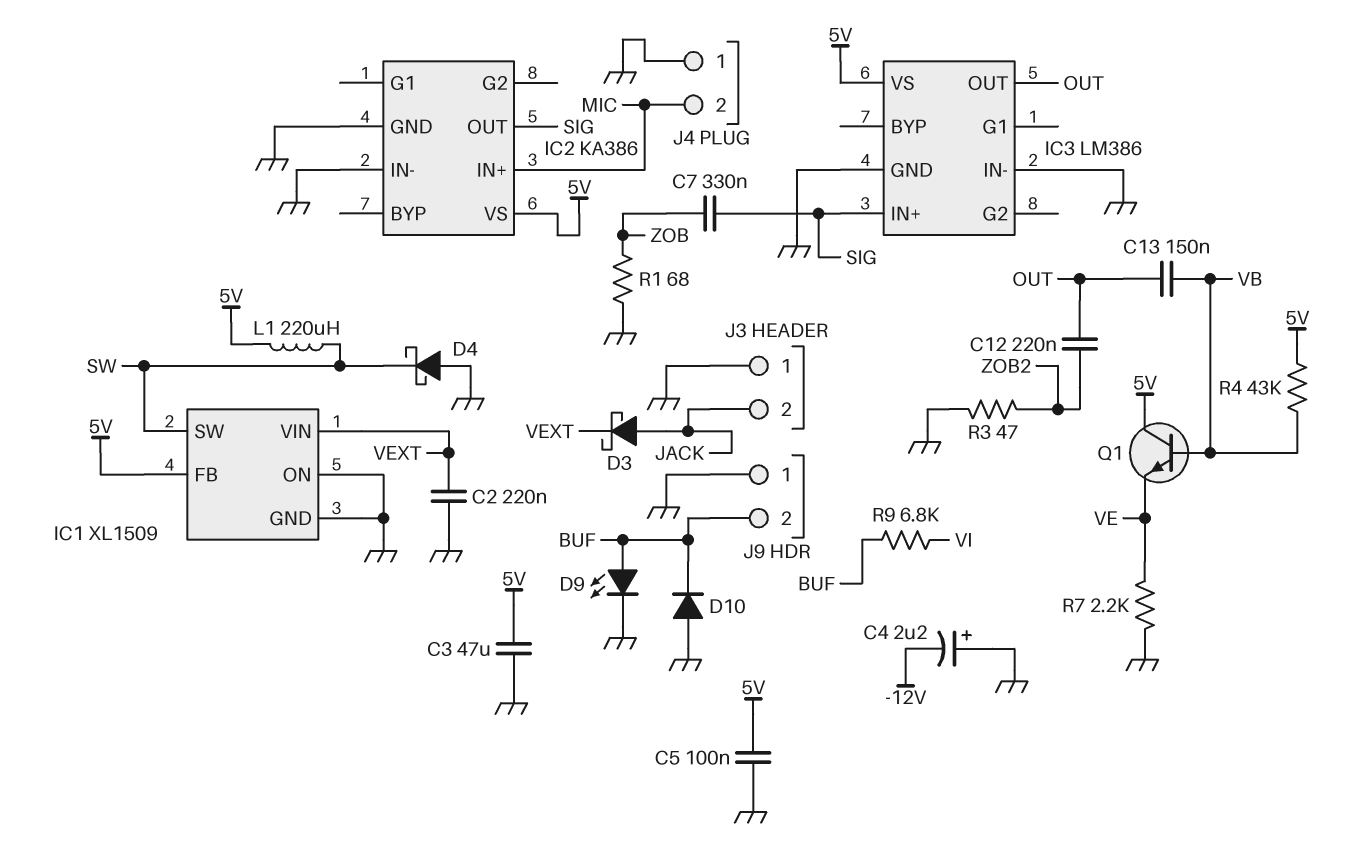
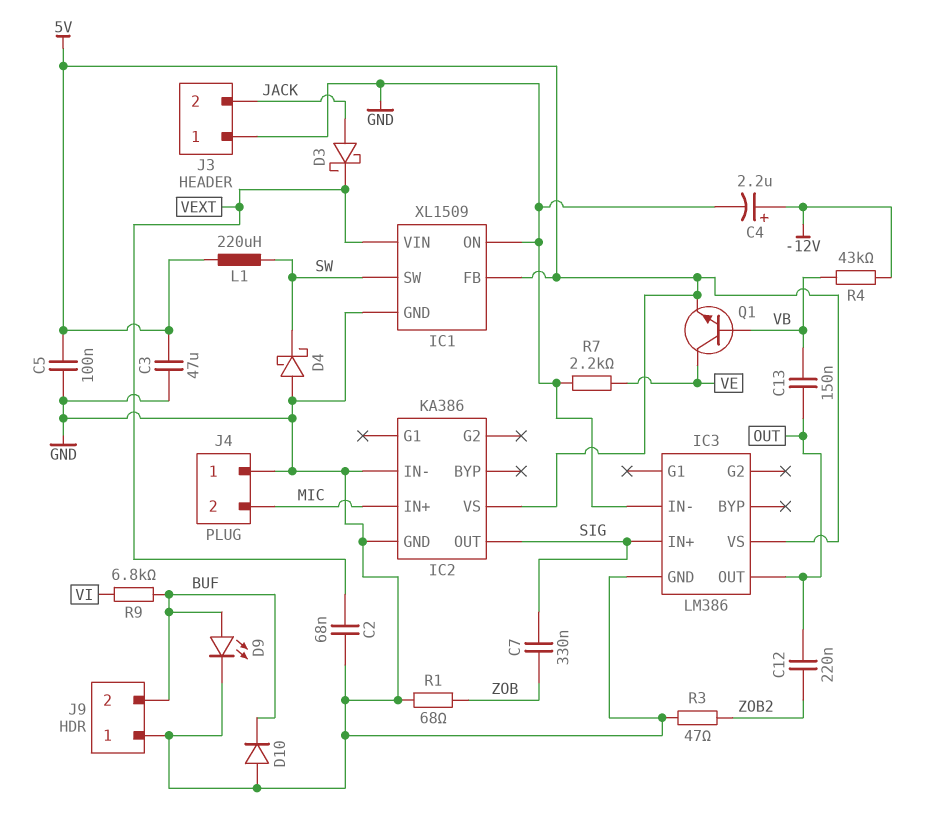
C2: 220nF (GND, VEXT) -> 68nF (GND, VEXT)
C4: 2.2uF (plus GND, minus -12V) -> 2.2uF (plus -12V, minus GND)
Q1: NPN (B VB, C 5V, E VE) -> NPN (B VB, C VE, E 5V)
R4: 43k (5V, VB) -> 43k (-12V, VB)

